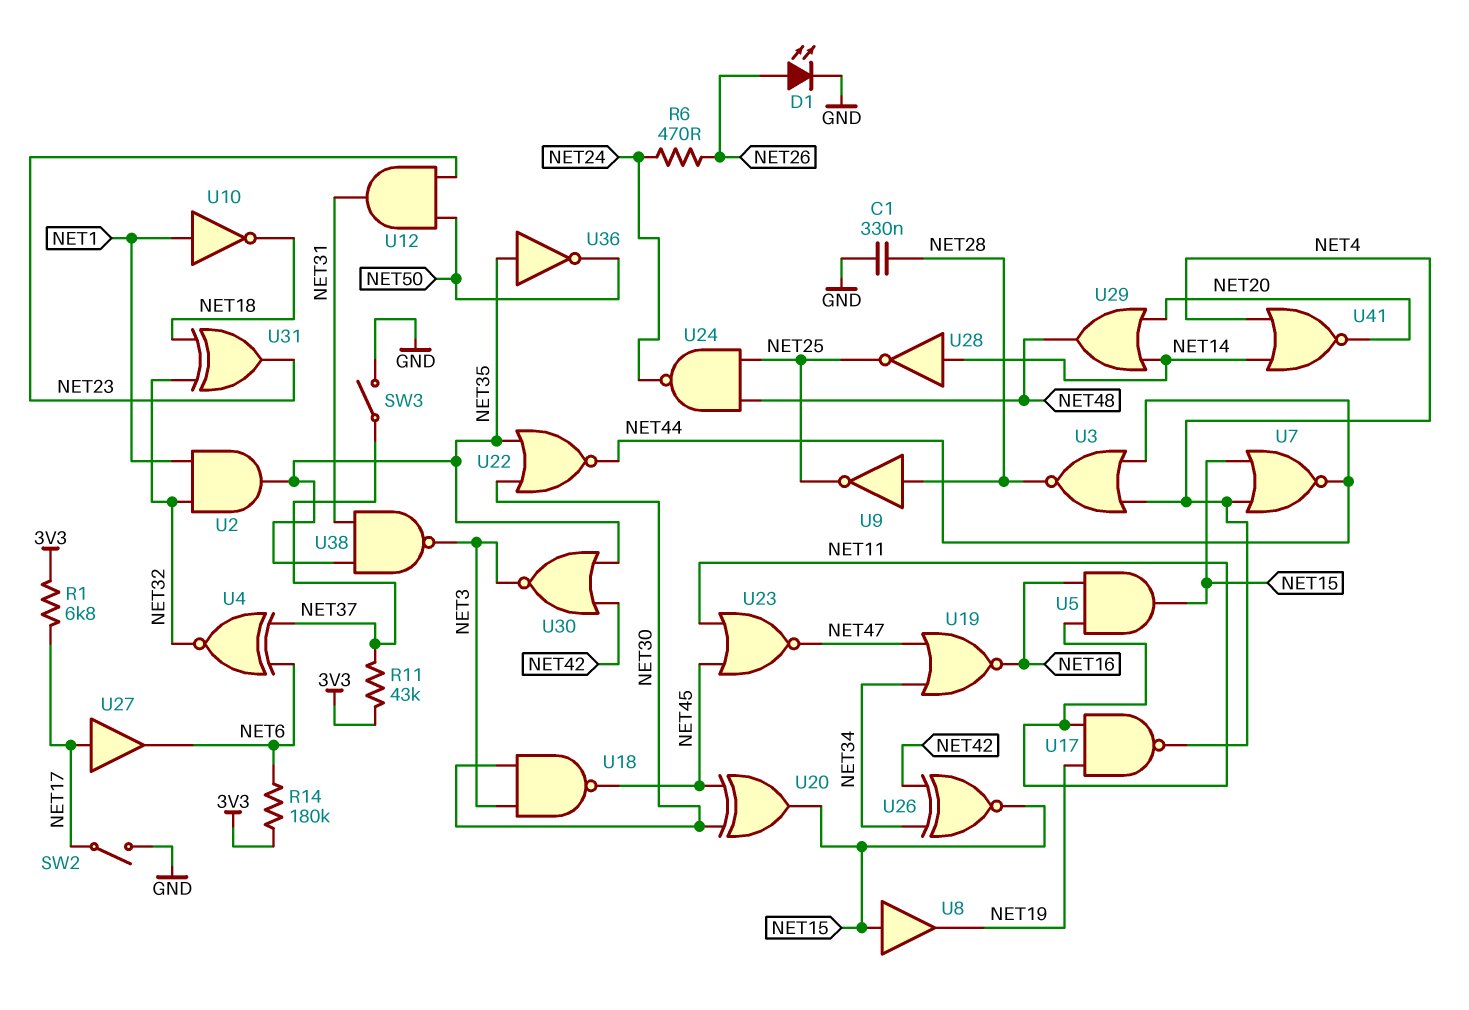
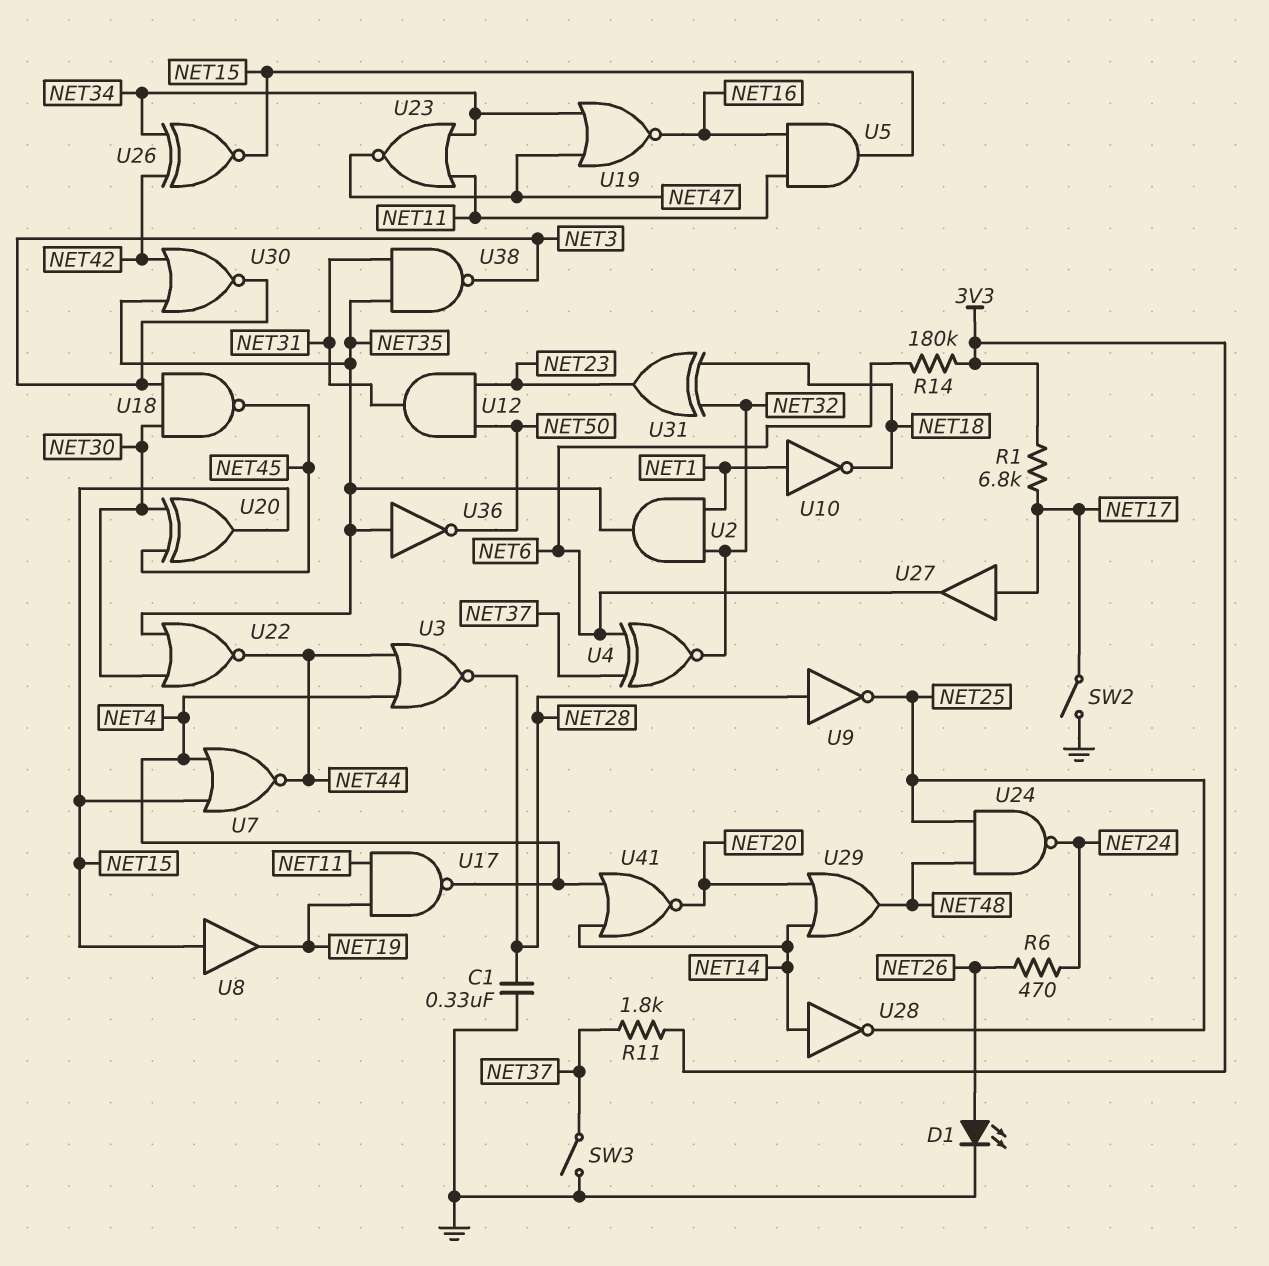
R11: 43k (3V3, NET37) -> 1.8k (3V3, NET37)
U23: NOR (in NET11, in NET45, out NET47) -> NOR (in NET11, in NET34, out NET47)

